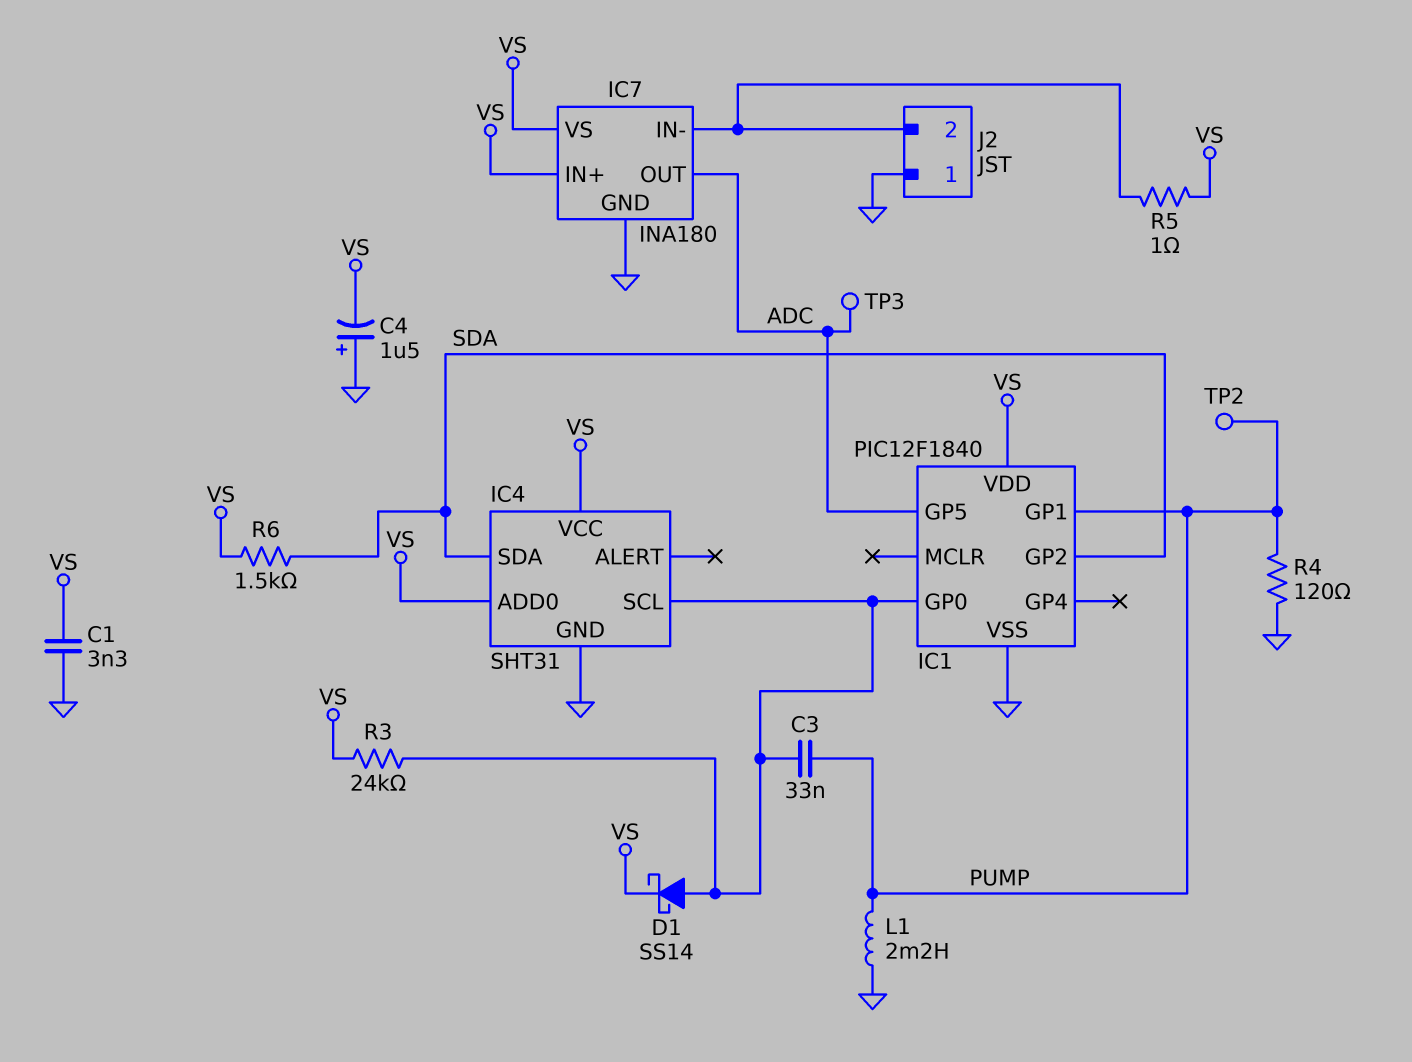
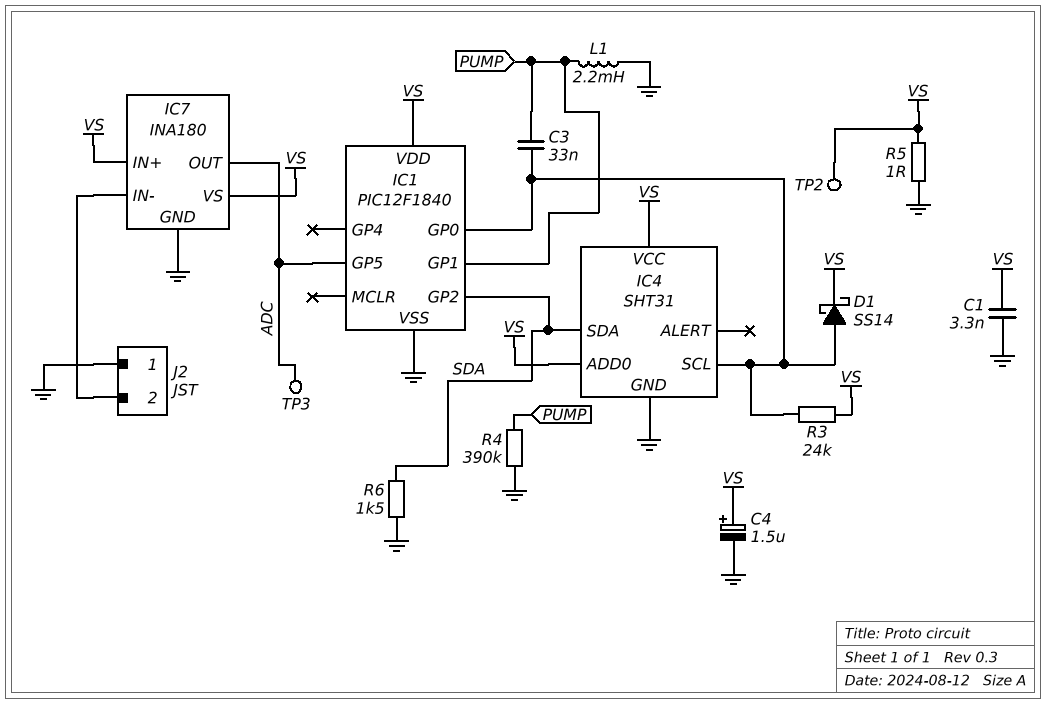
C4: 1.5uF (plus GND, minus VS) -> 1.5uF (plus VS, minus GND)
R4: 120 (GND, PUMP) -> 390k (GND, PUMP)
R5: 1 (IC7/IN-, VS) -> 1 (GND, VS)
R6: 1.5k (SDA, VS) -> 1.5k (GND, SDA)
TP2: test point (PUMP) -> test point (VS)

